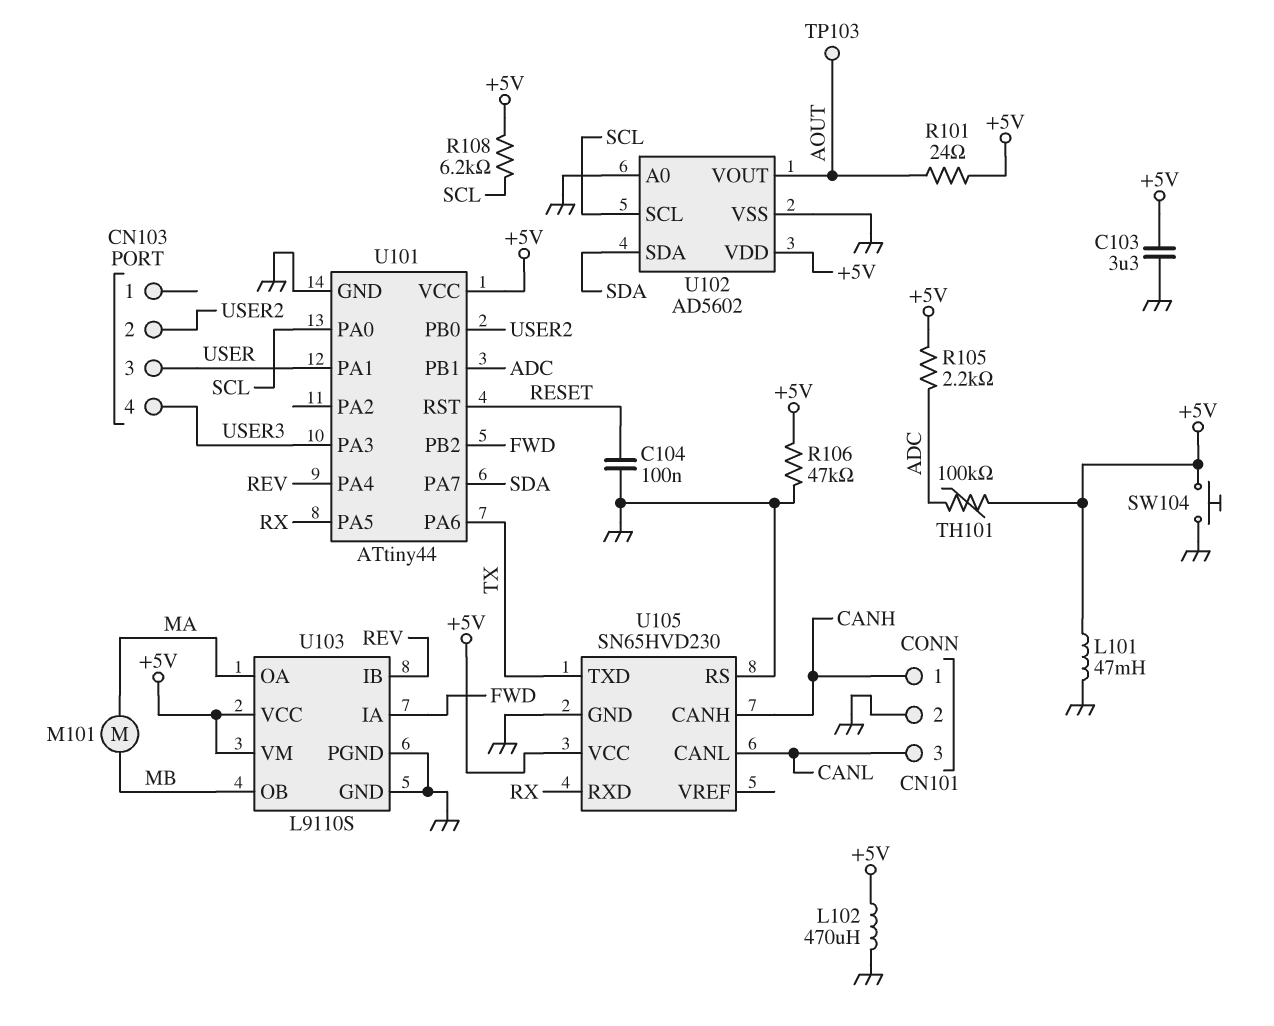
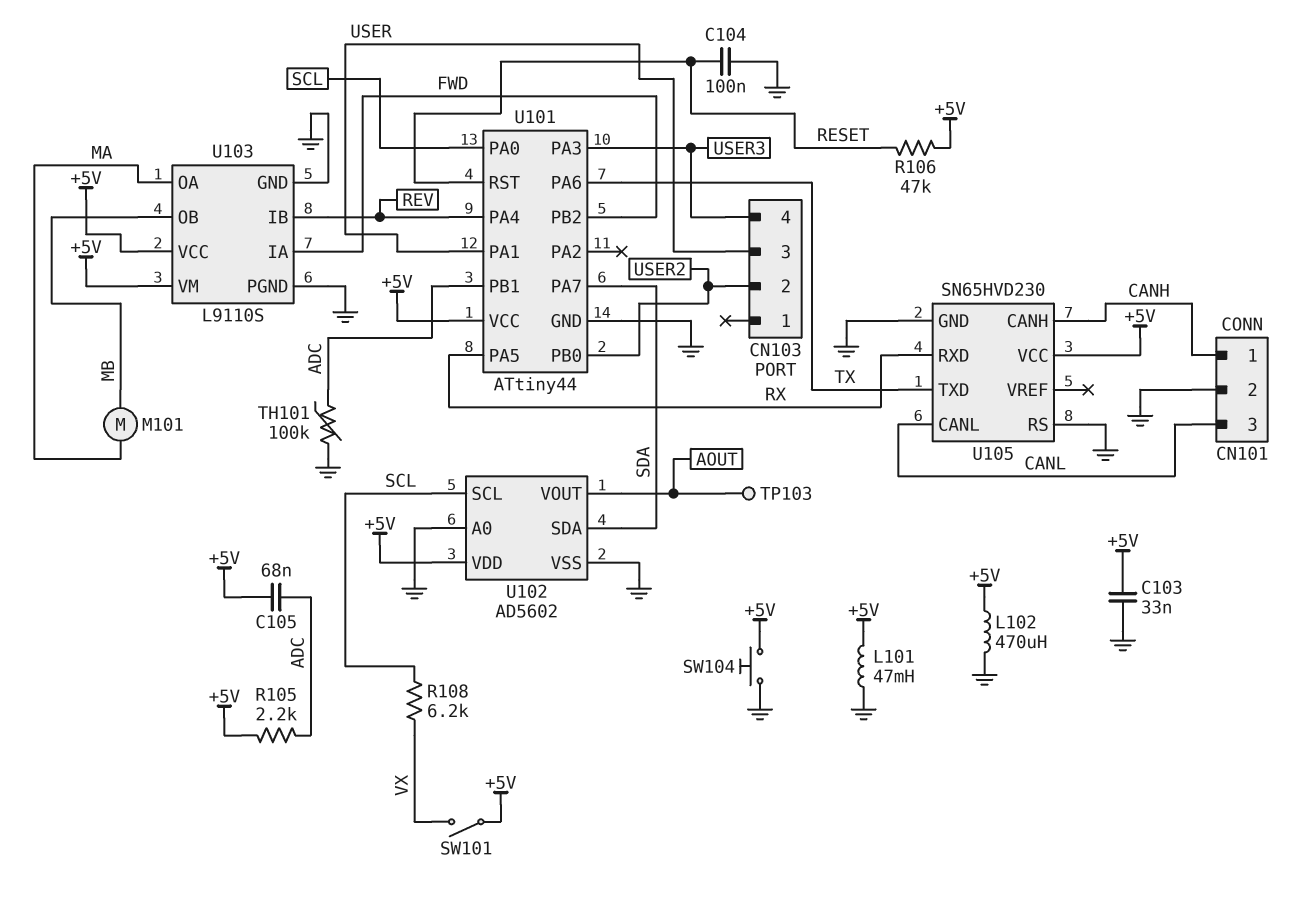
C103: 3.3uF (+5V, GND) -> 33nF (+5V, GND)
C105: none -> 68nF (+5V, ADC)
R101: 24 (+5V, AOUT) -> none
R106: 47k (+5V, GND) -> 47k (+5V, RESET)
R108: 6.2k (+5V, SCL) -> 6.2k (SCL, VX)
SW101: none -> switch (+5V, VX)
TH101: 100k (+5V, ADC) -> 100k (ADC, GND)

